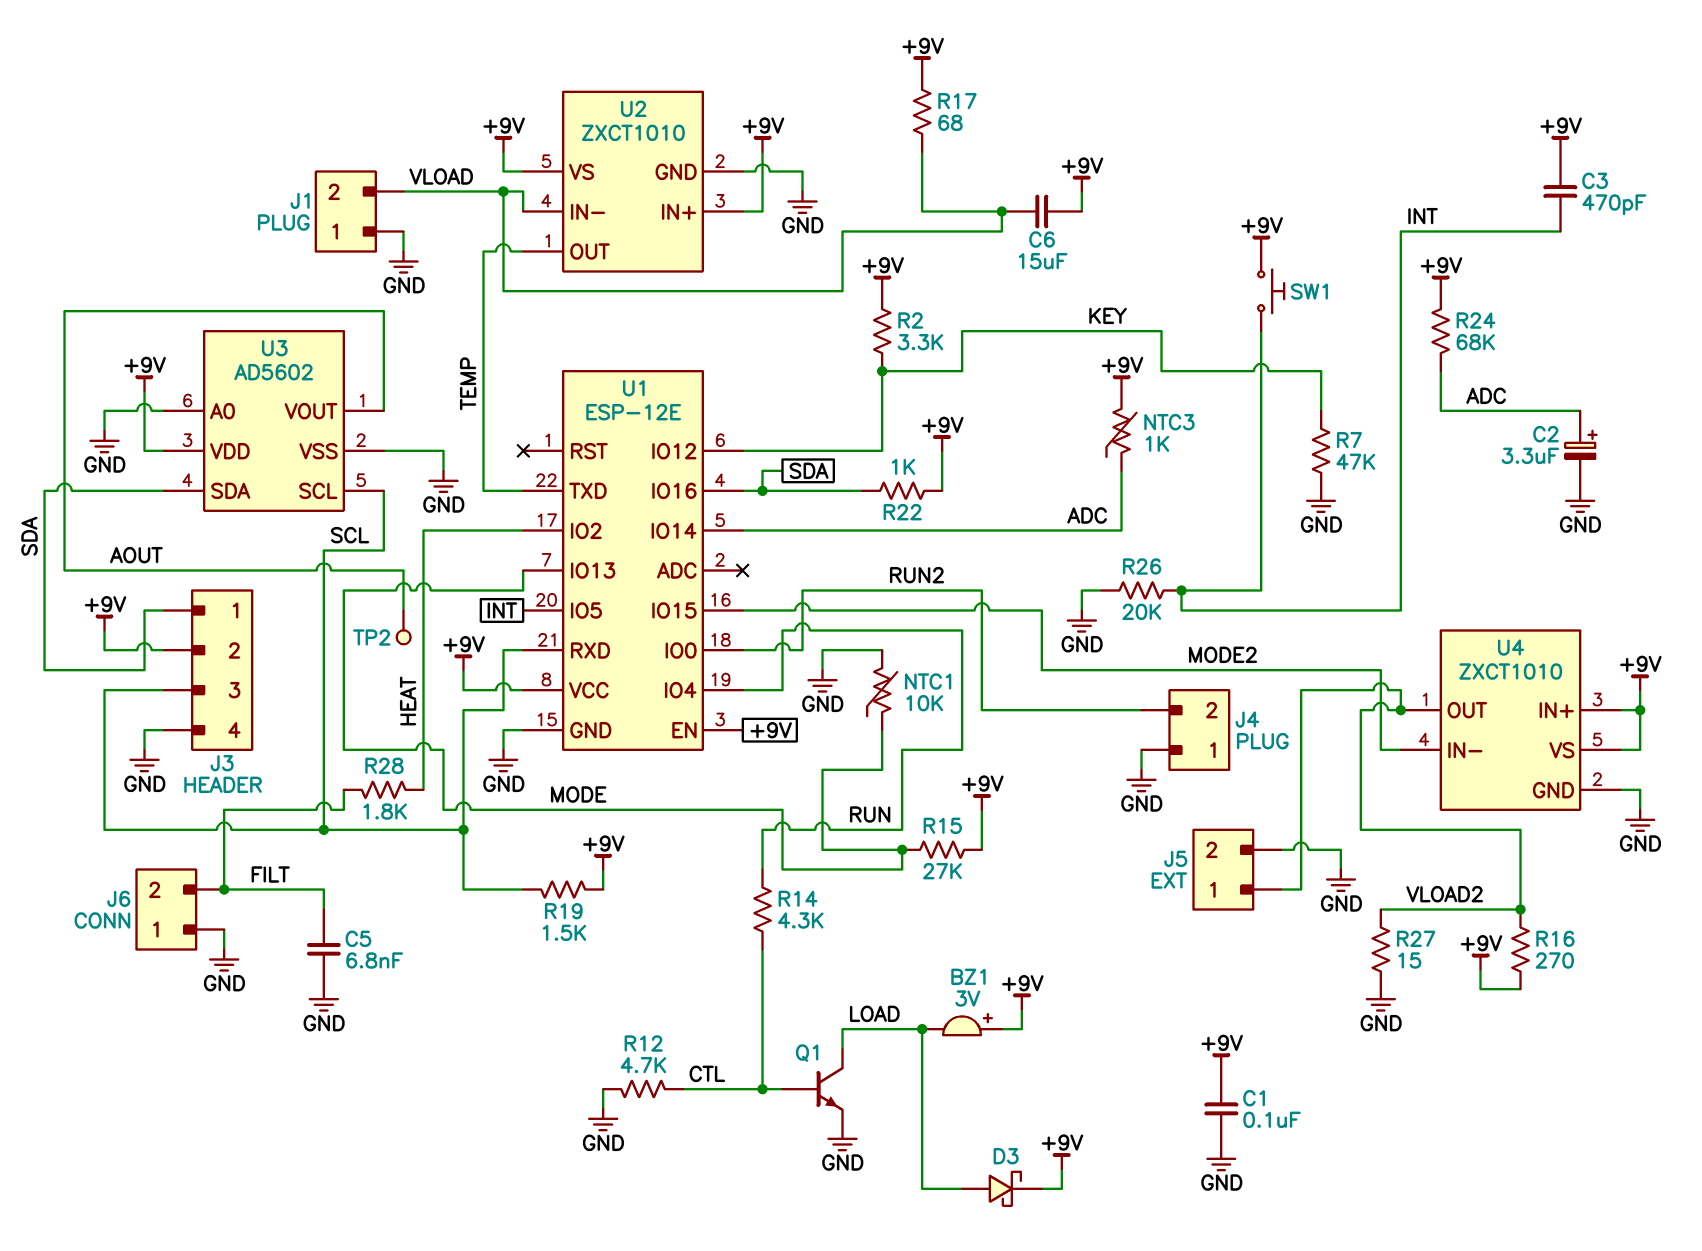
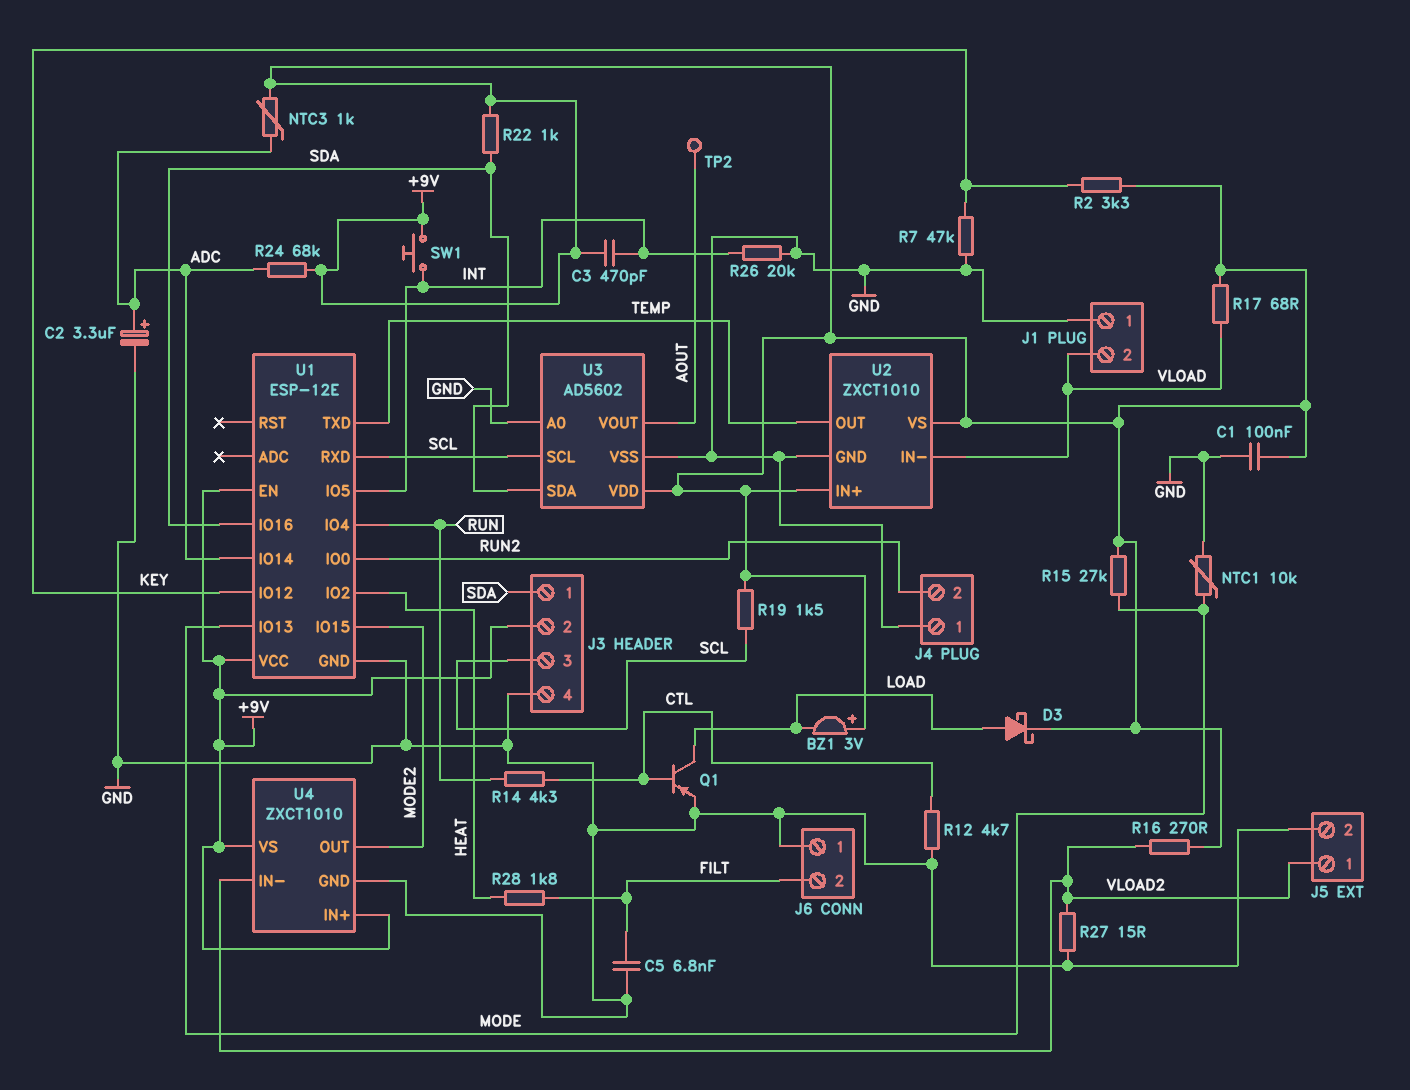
C6: 15uF (+9V, VLOAD) -> none
Q1: NPN (B CTL, C LOAD, E GND) -> PNP (B CTL, C LOAD, E GND)
U4 pin IN-: MODE2 -> VLOAD2
U4 pin OUT: VLOAD2 -> MODE2

